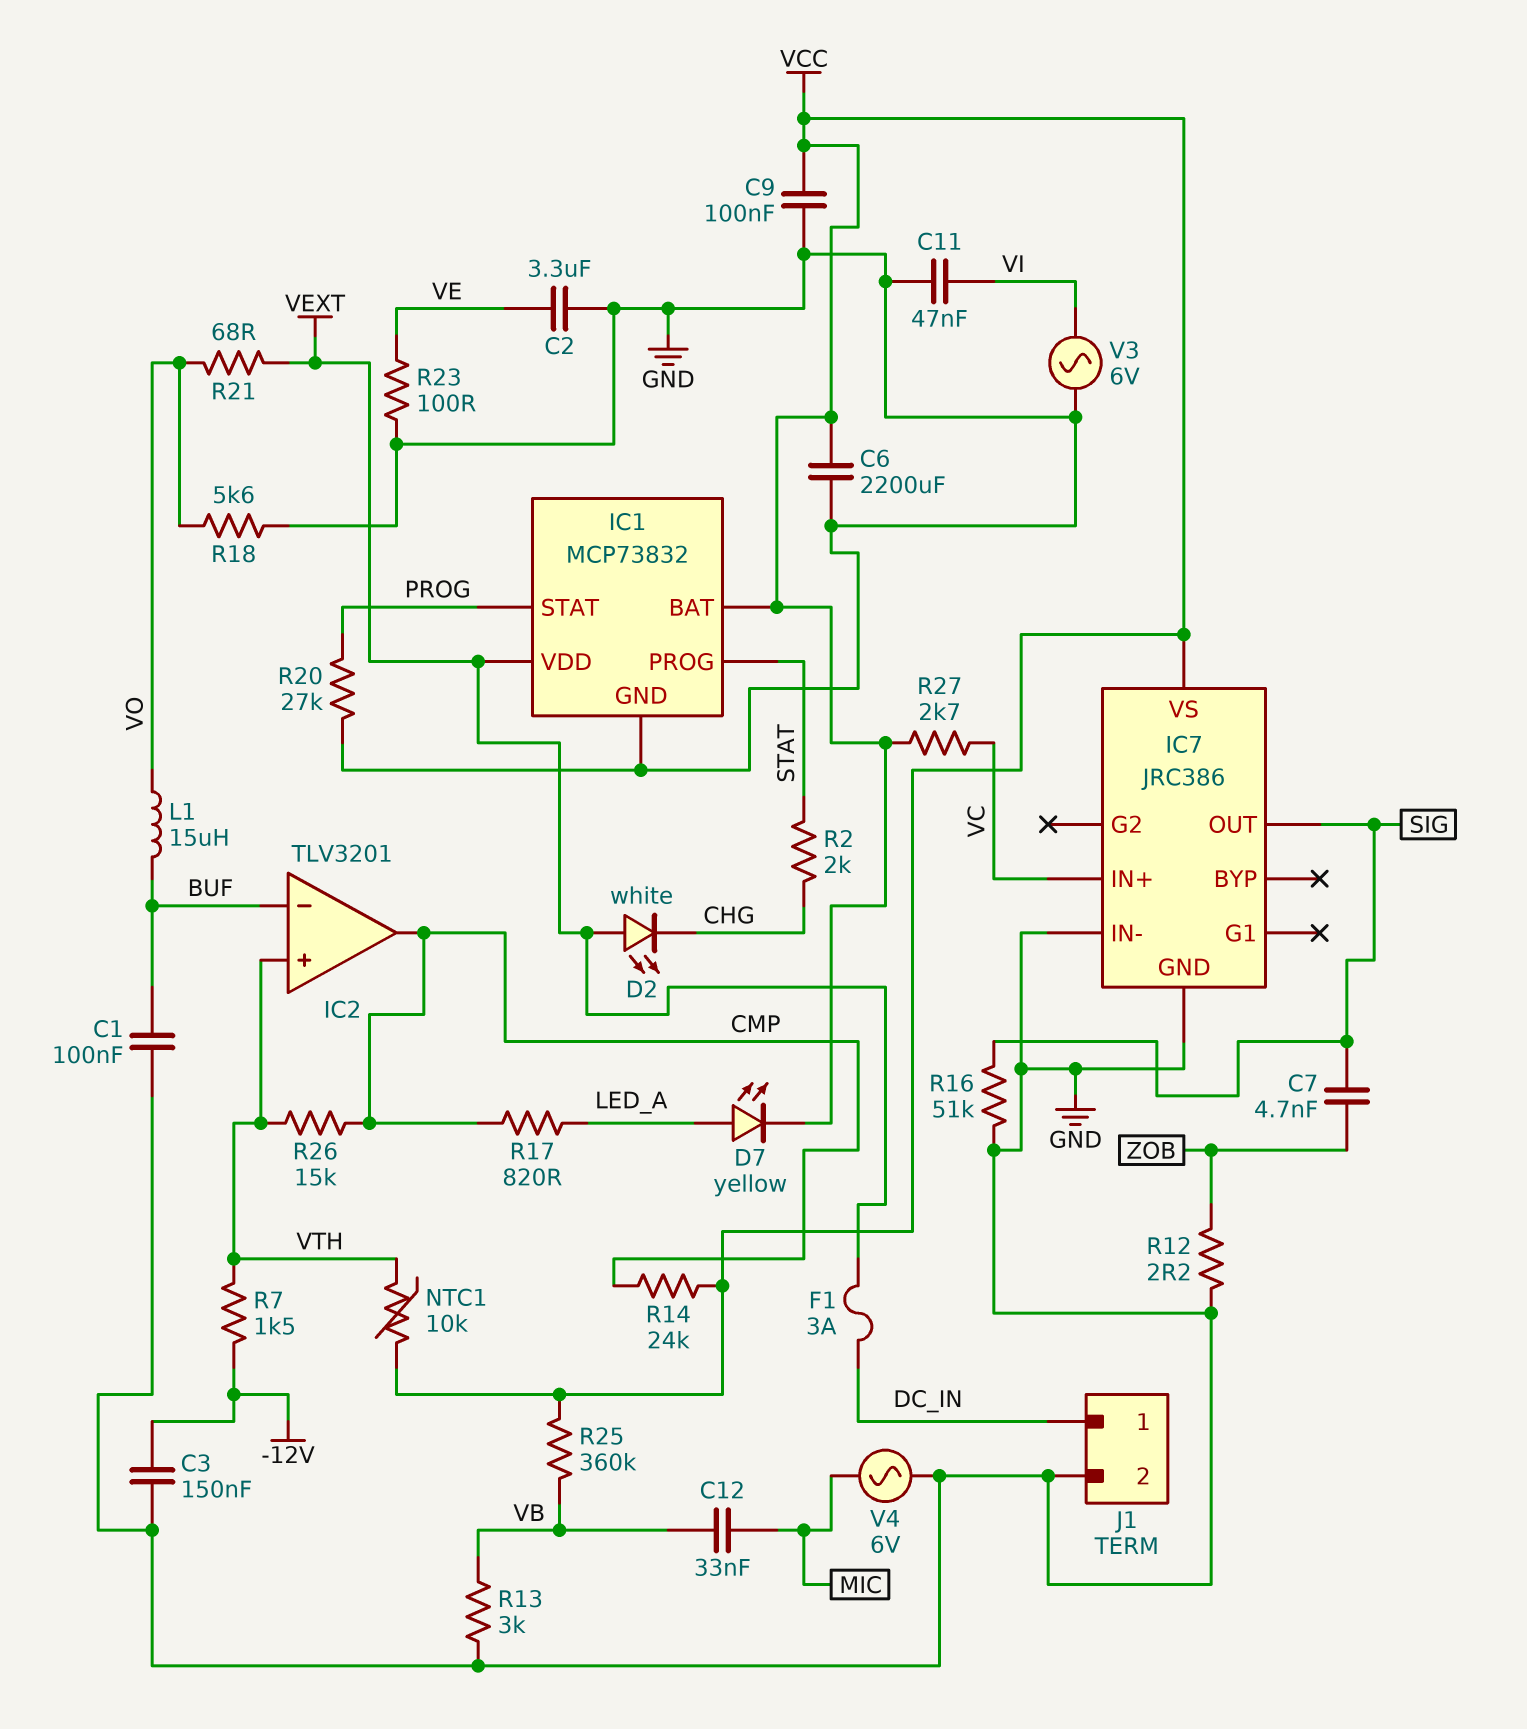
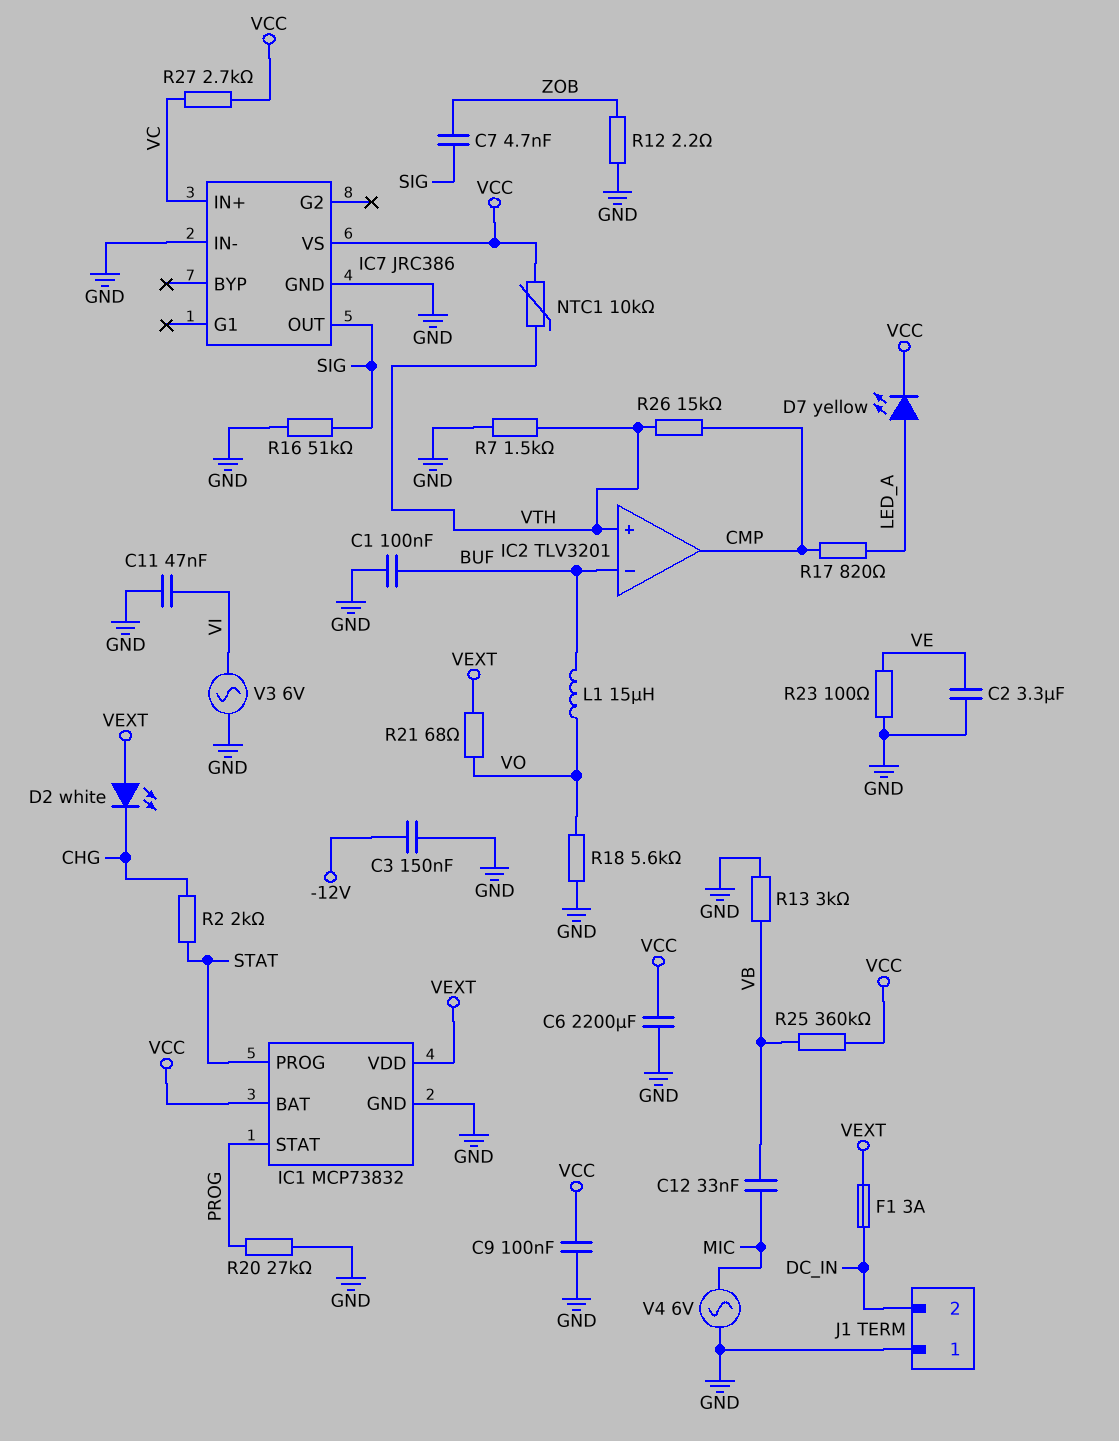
J1 pin 1: DC_IN -> GND
J1 pin 2: GND -> DC_IN
R7: 1.5k (-12V, VTH) -> 1.5k (GND, VTH)
R14: 24k (CMP, VCC) -> none

